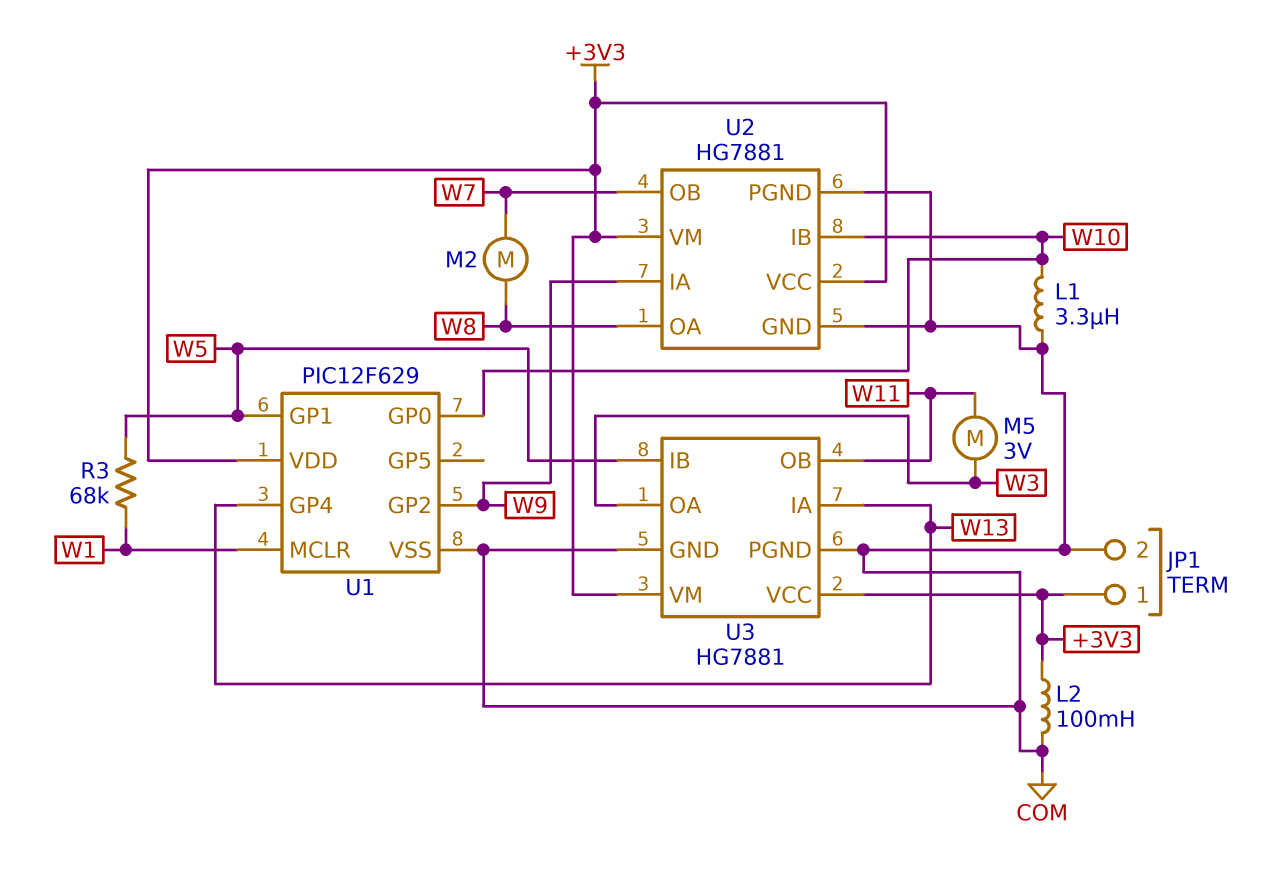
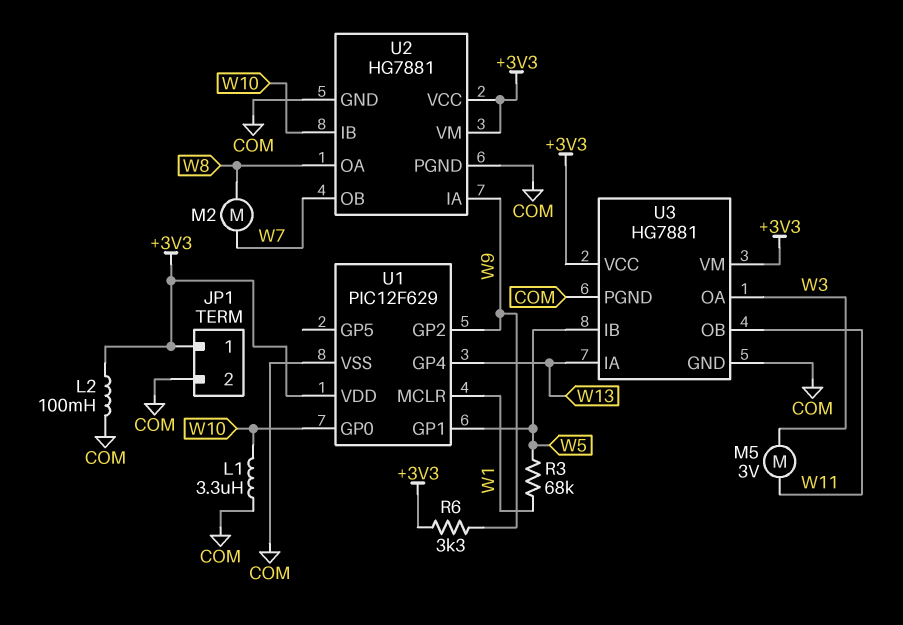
R6: none -> 3.3k (+3V3, W9)

